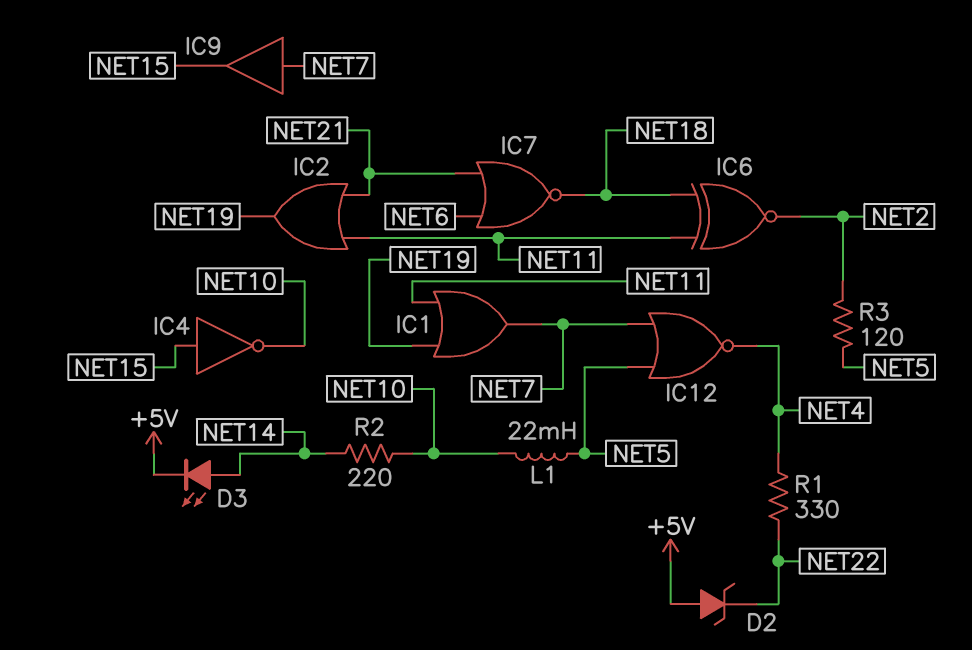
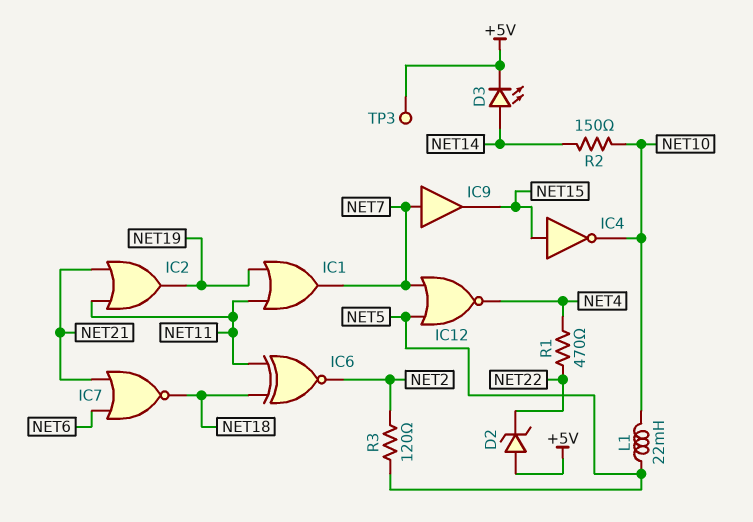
R1: 330 (NET4, NET22) -> 470 (NET4, NET22)
R2: 220 (NET10, NET14) -> 150 (NET10, NET14)
TP3: none -> test point (+5V)

